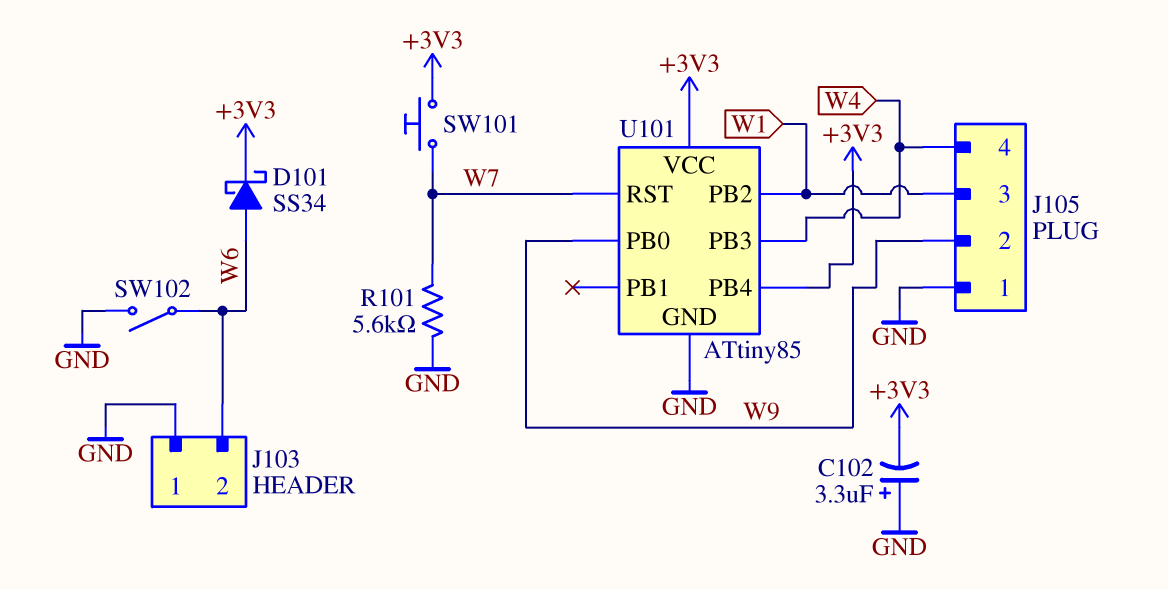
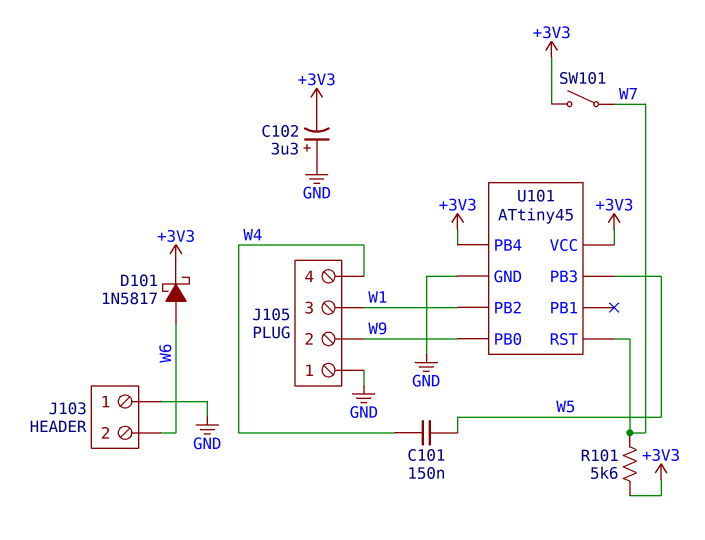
C101: none -> 150nF (W4, W5)
D101: schottky SS34 (A W6, K +3V3) -> schottky 1N5817 (A W6, K +3V3)
R101: 5.6k (GND, W7) -> 5.6k (+3V3, W7)
SW101: button (+3V3, W7) -> switch (+3V3, W7)
SW102: switch (GND, W6) -> none
U101: ATtiny85 -> ATtiny45
U101 pin PB3: W4 -> W5

